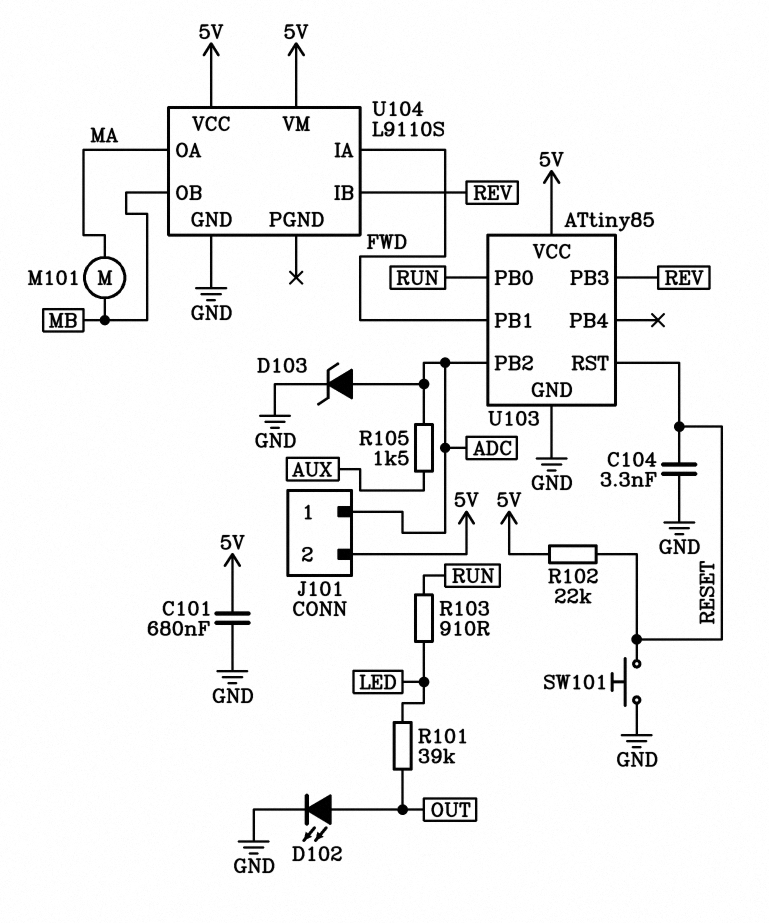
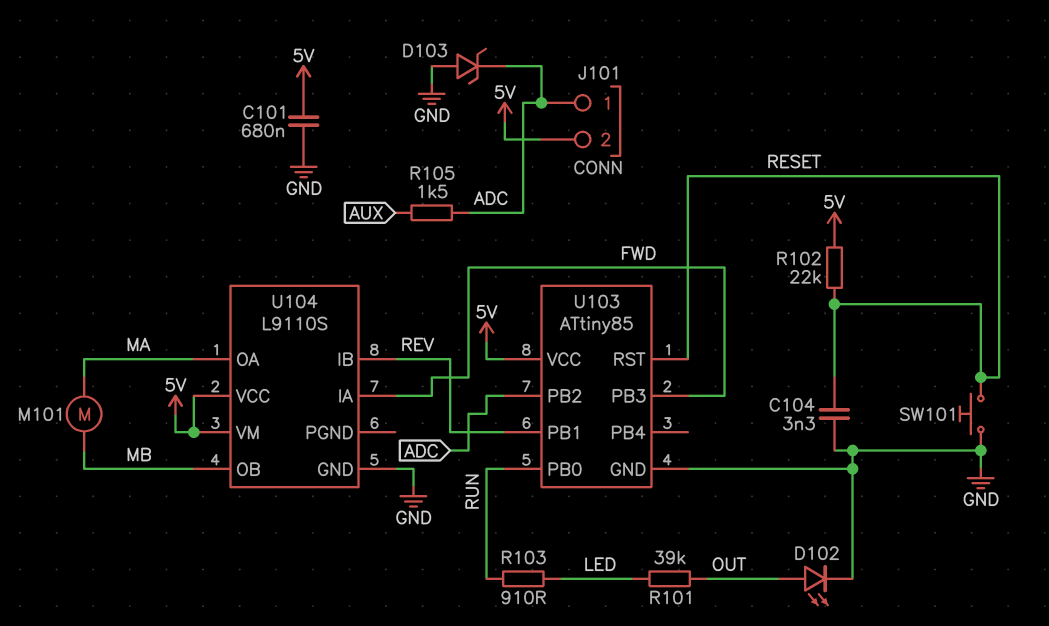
D103: zener (A ADC, K GND) -> zener (A GND, K ADC)
U103 pin PB1: FWD -> REV
U103 pin PB3: REV -> FWD

